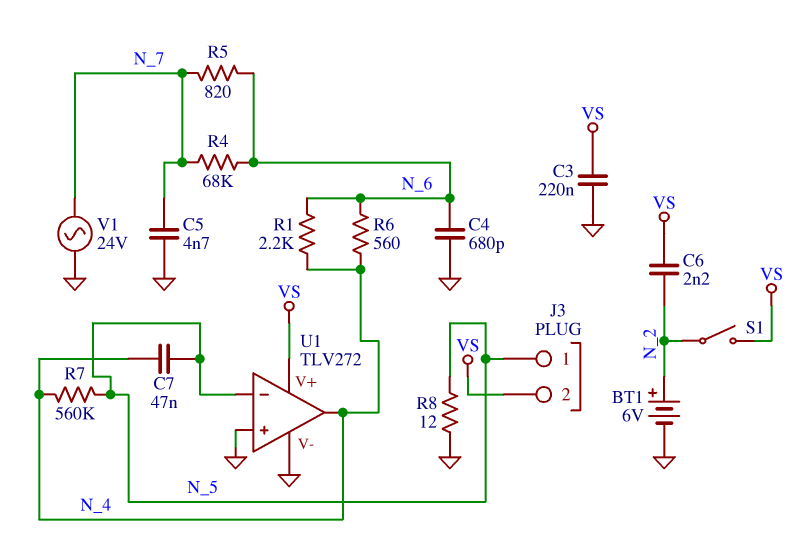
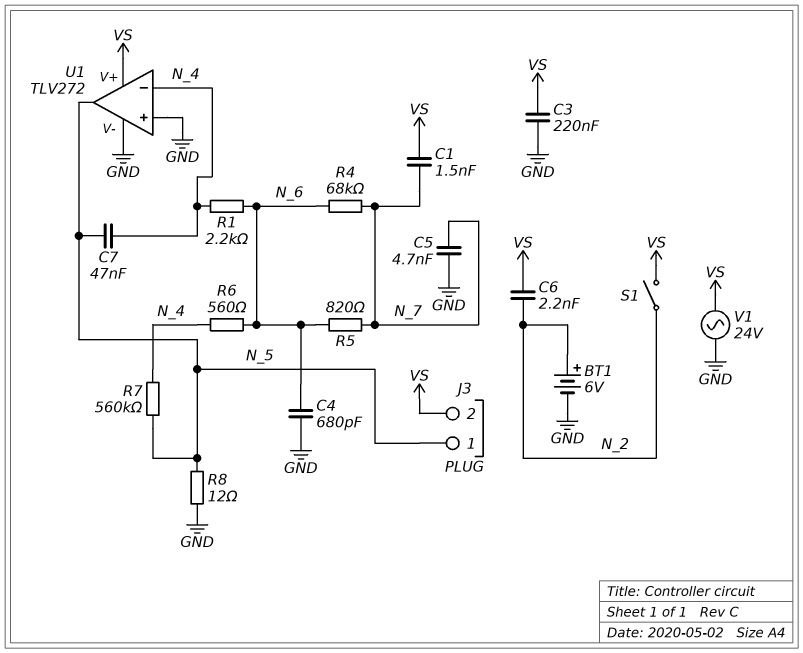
C1: none -> 1.5nF (N_7, VS)
U1 pin in-: N_5 -> N_4
U1 pin out: N_4 -> N_5
V1: AC 24V (GND, N_7) -> AC 24V (GND, VS)

